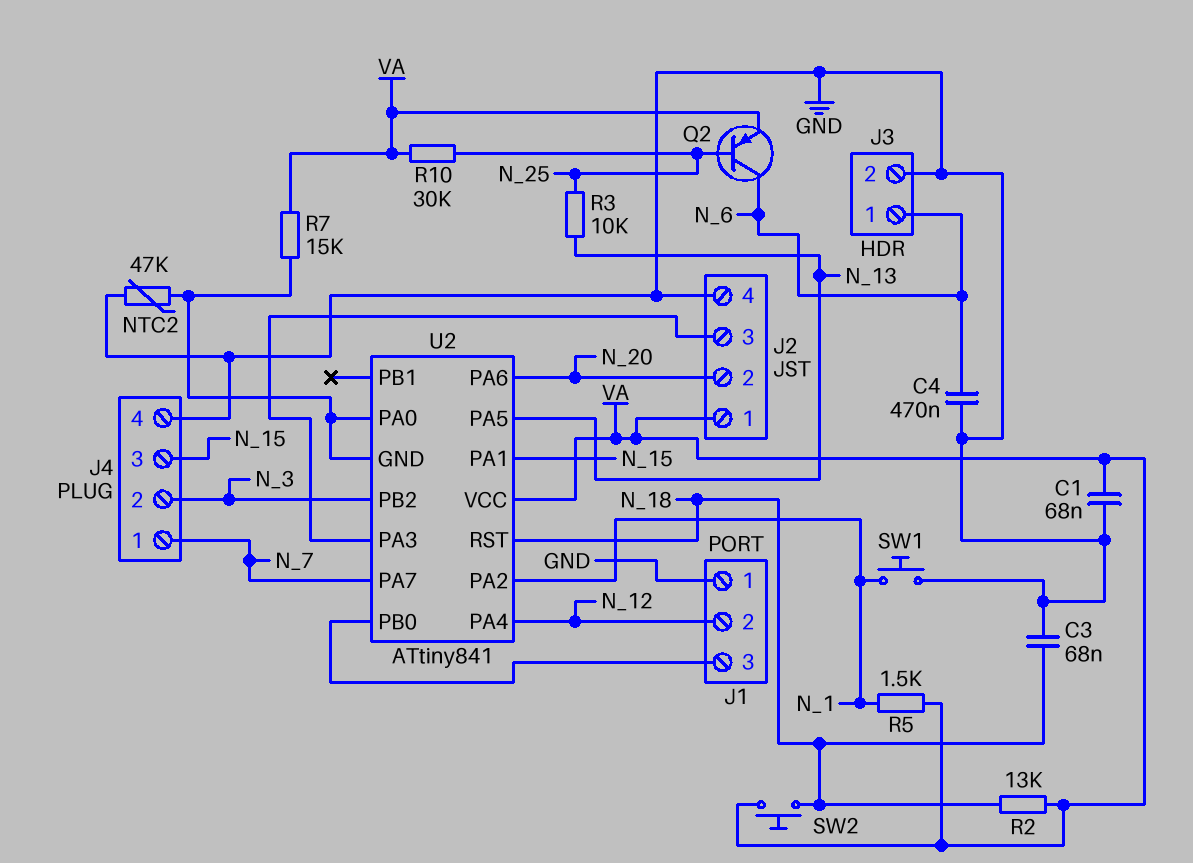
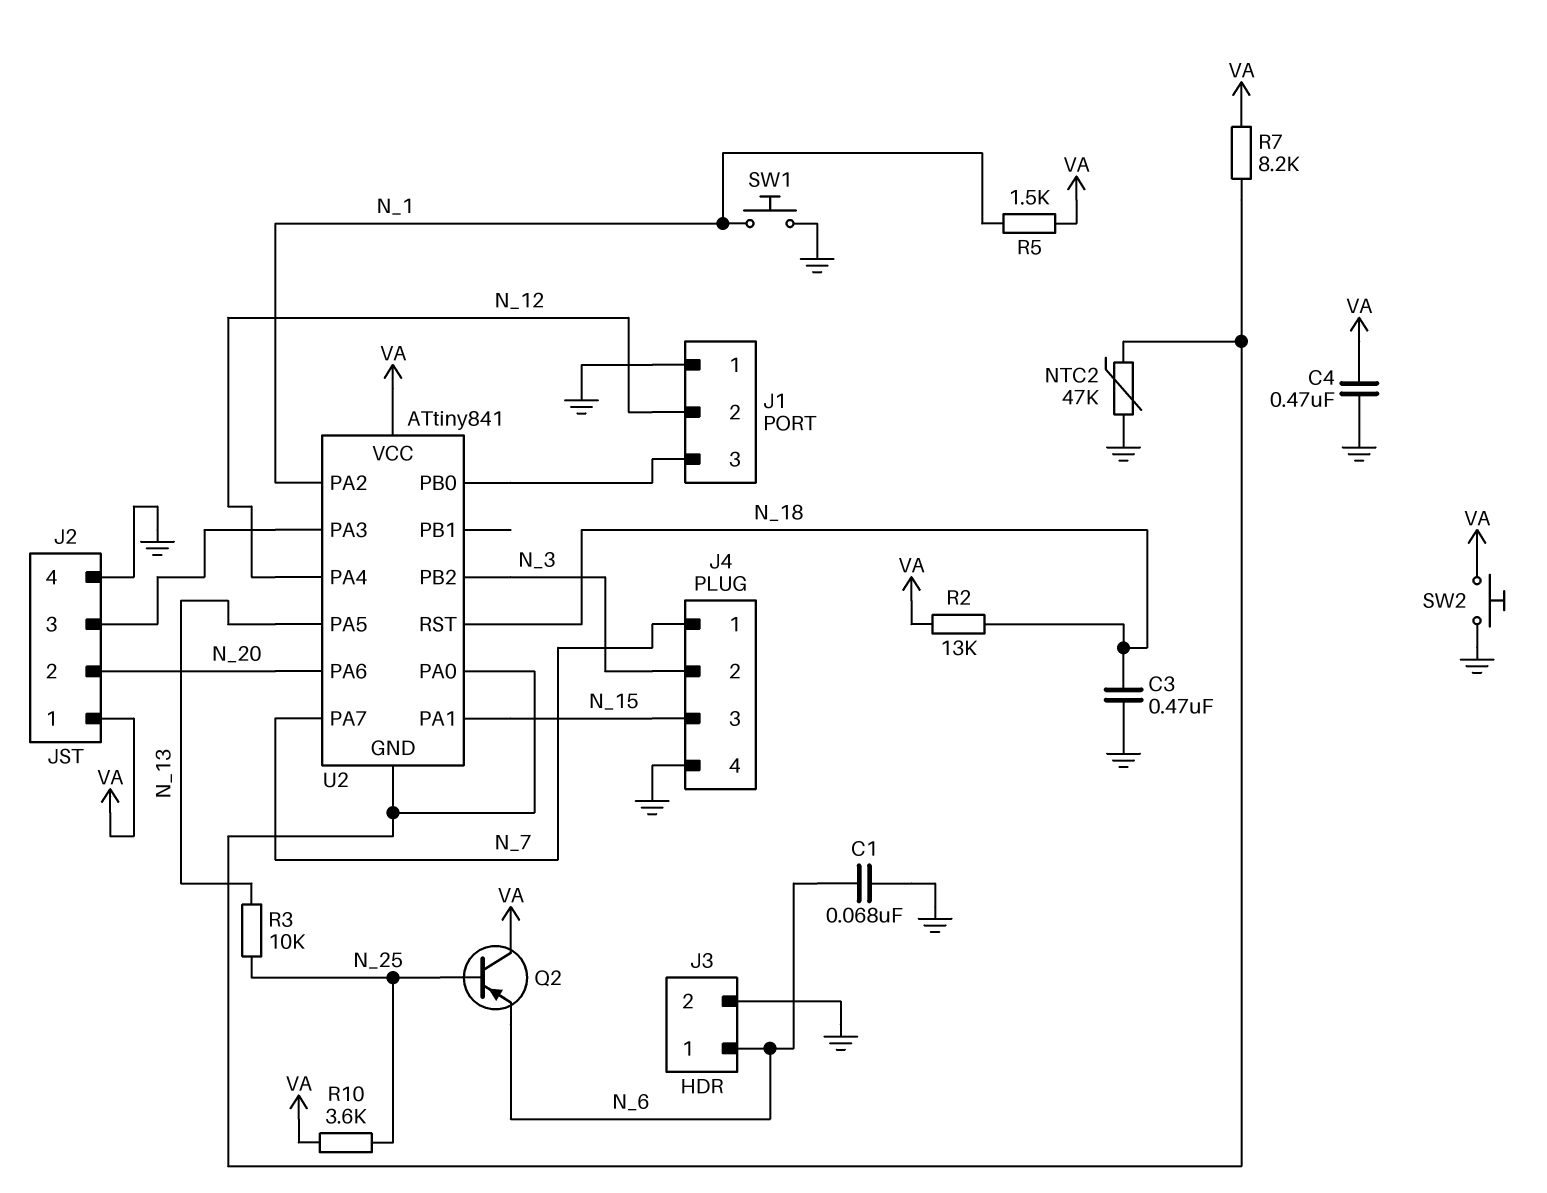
C1: 68nF (GND, VA) -> 68nF (GND, N_6)
C3: 68nF (GND, N_18) -> 470nF (GND, N_18)
C4: 470nF (GND, N_6) -> 470nF (GND, VA)
Q2: PNP (B N_25, C N_6, E VA) -> PNP (B N_25, C VA, E N_6)
R7: 15k (U2/GND, VA) -> 8.2k (U2/GND, VA)
R10: 30k (N_25, VA) -> 3.6k (N_25, VA)
SW2: button (N_18, VA) -> button (GND, VA)

